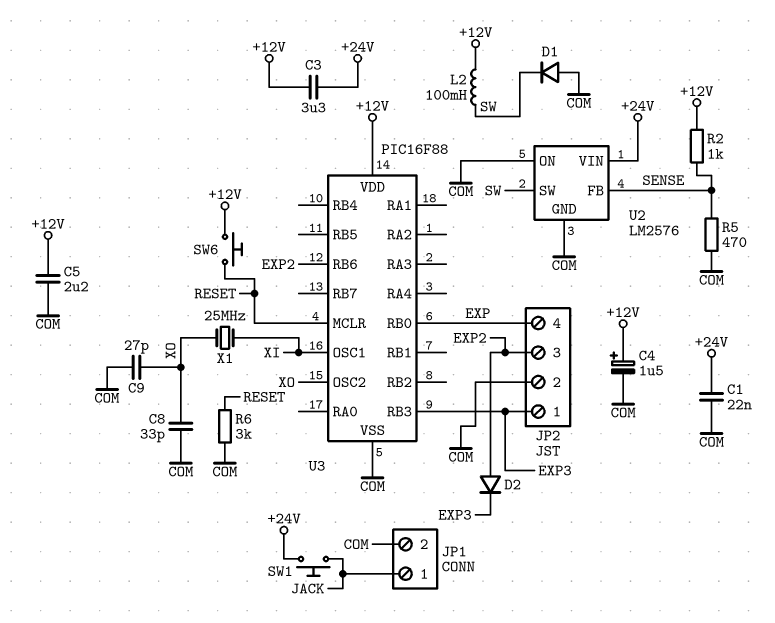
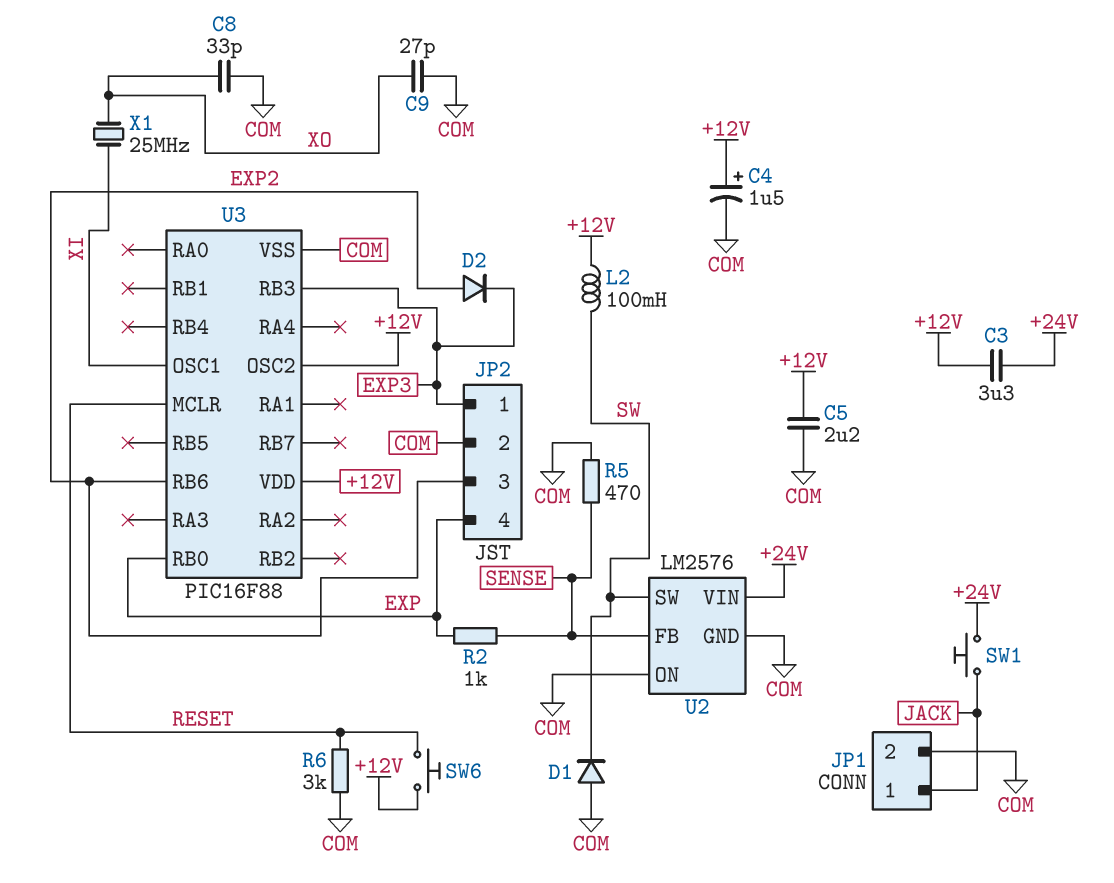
C1: 22nF (+24V, COM) -> none
R2: 1k (+12V, SENSE) -> 1k (EXP, SENSE)
U3 pin OSC2: XO -> +12V

